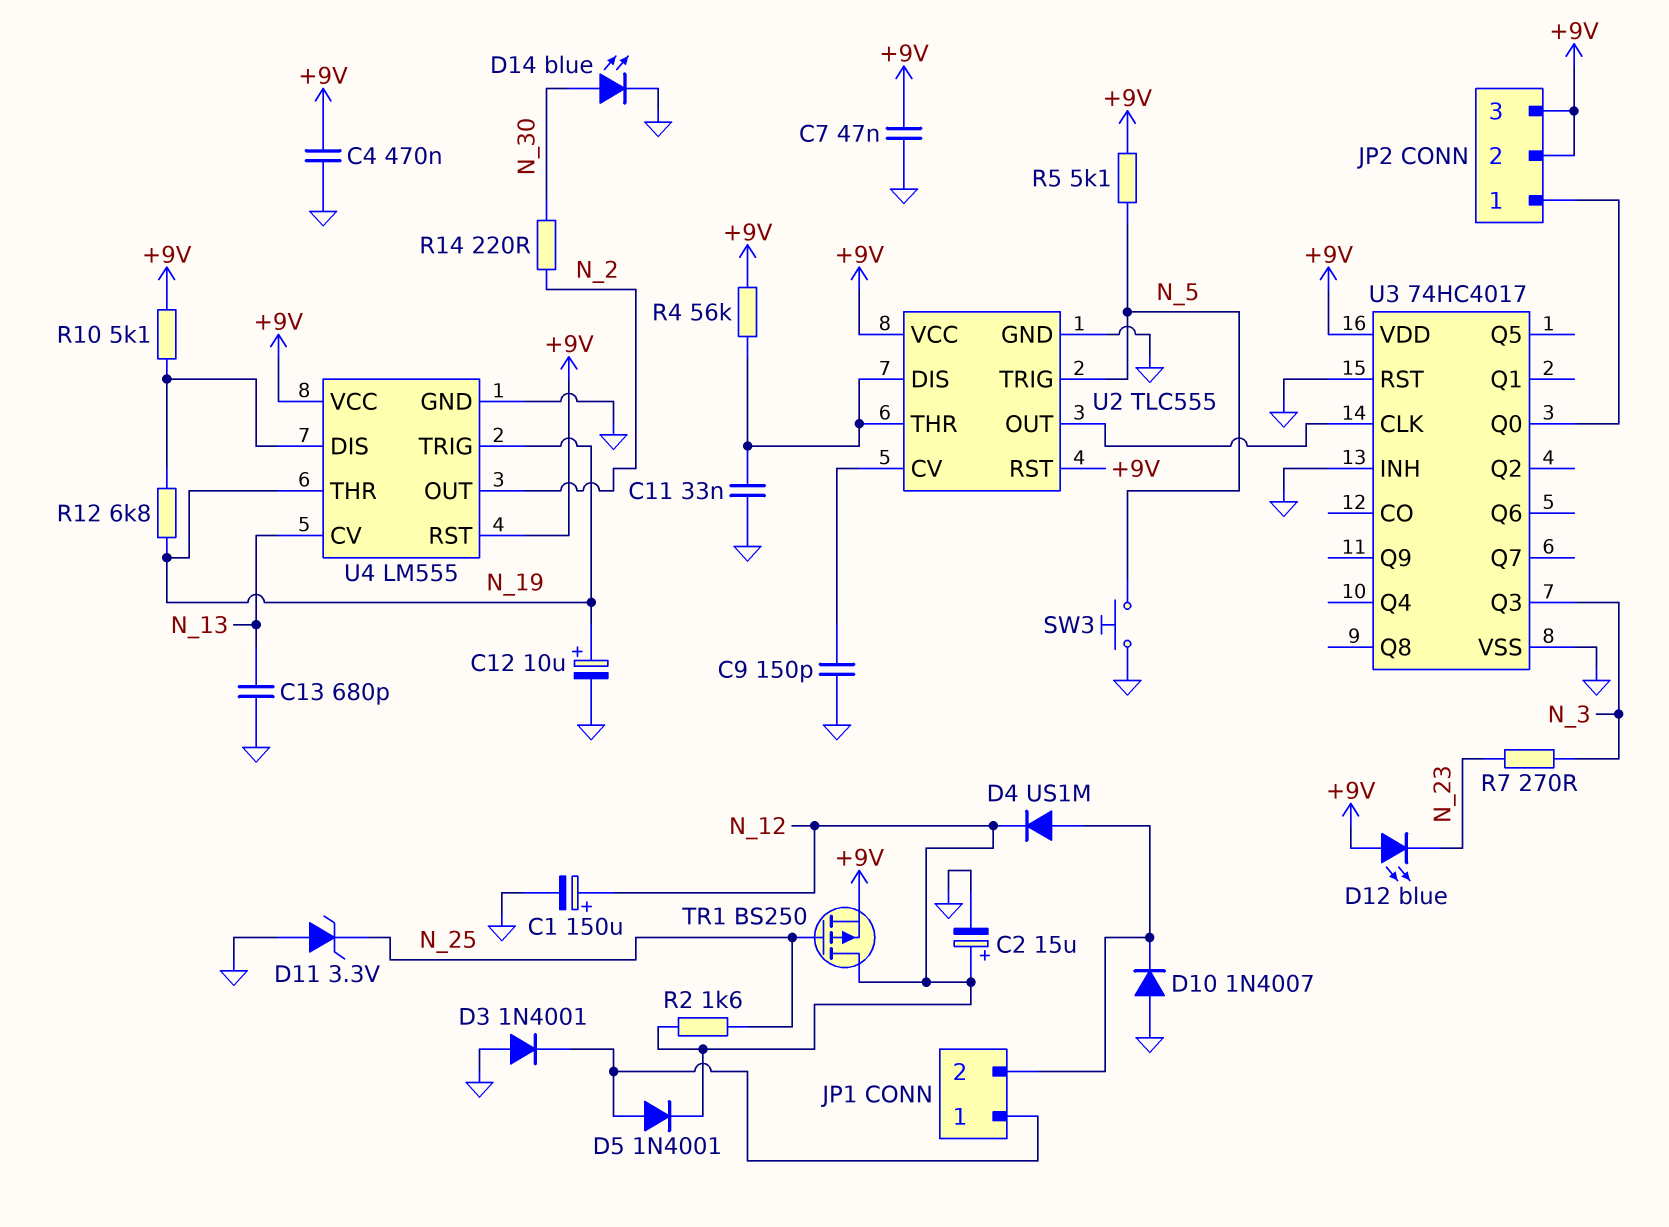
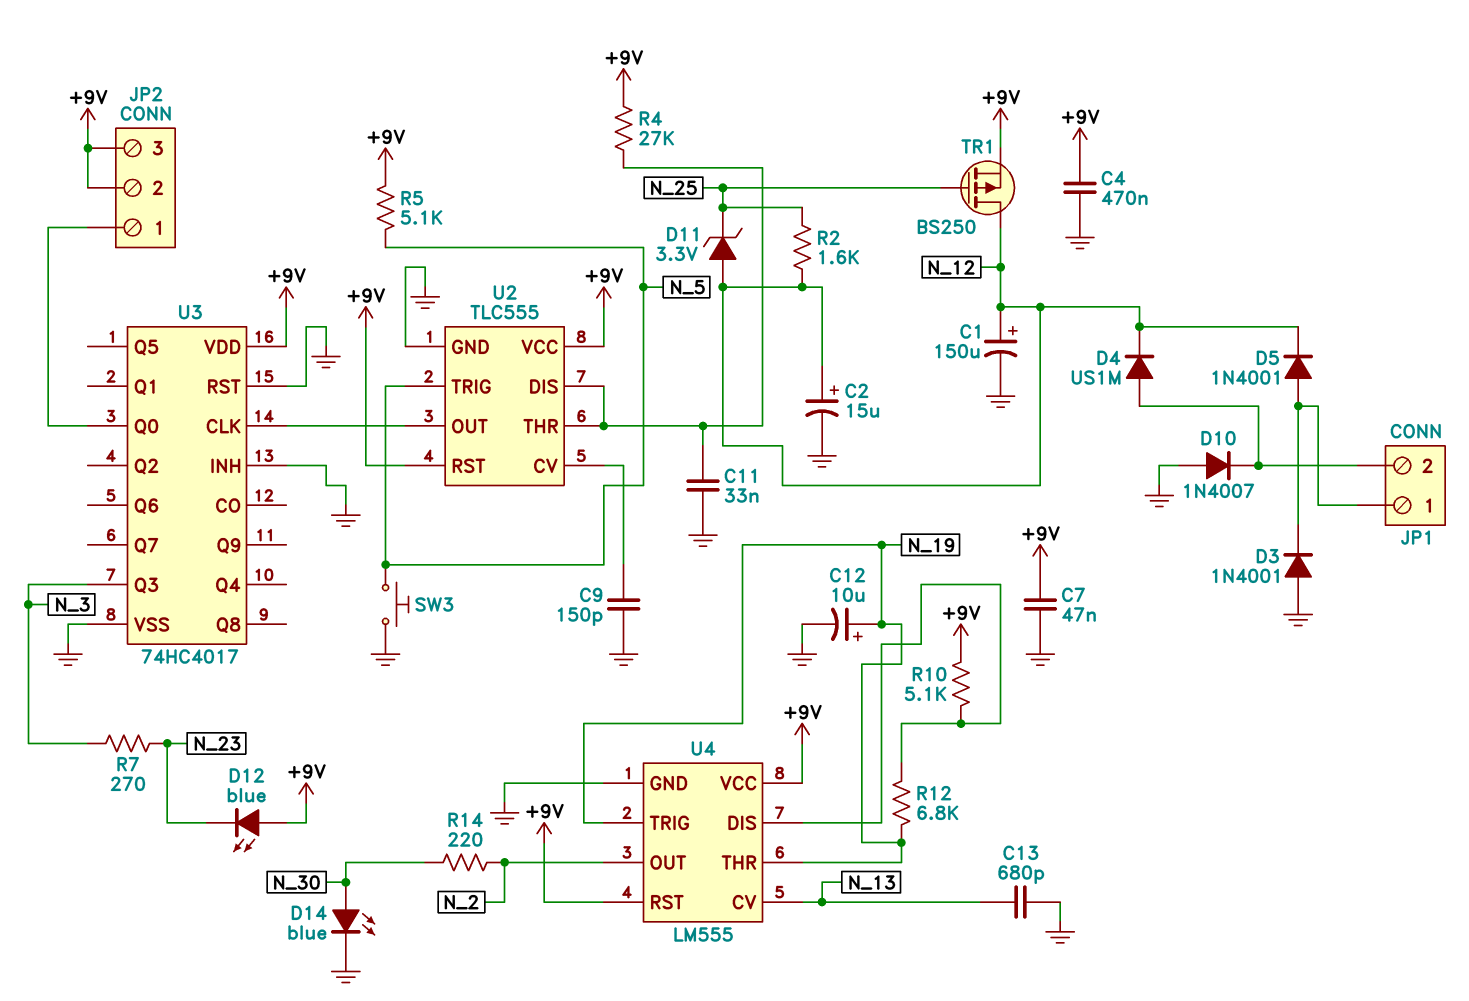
D11: zener 3.3V (A GND, K N_25) -> zener 3.3V (A N_12, K N_25)
R4: 56k (+9V, U2/DIS) -> 27k (+9V, U2/DIS)

